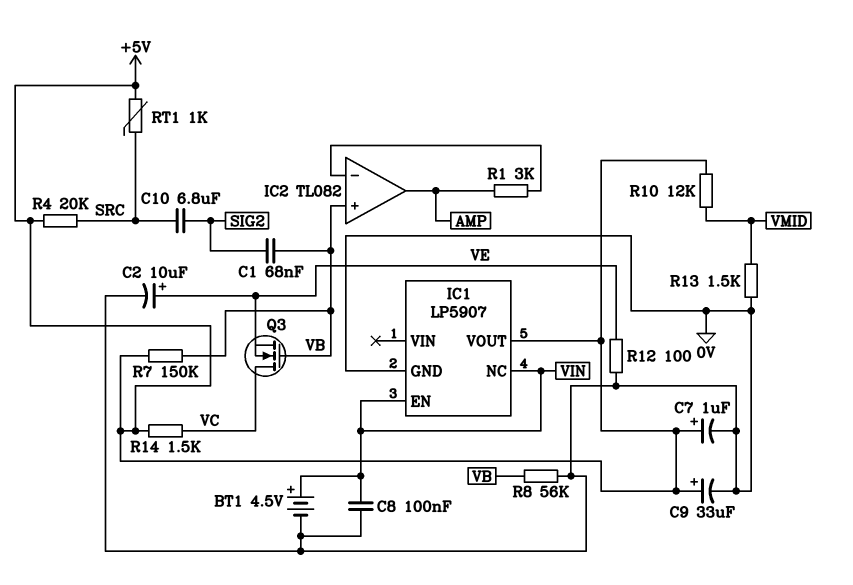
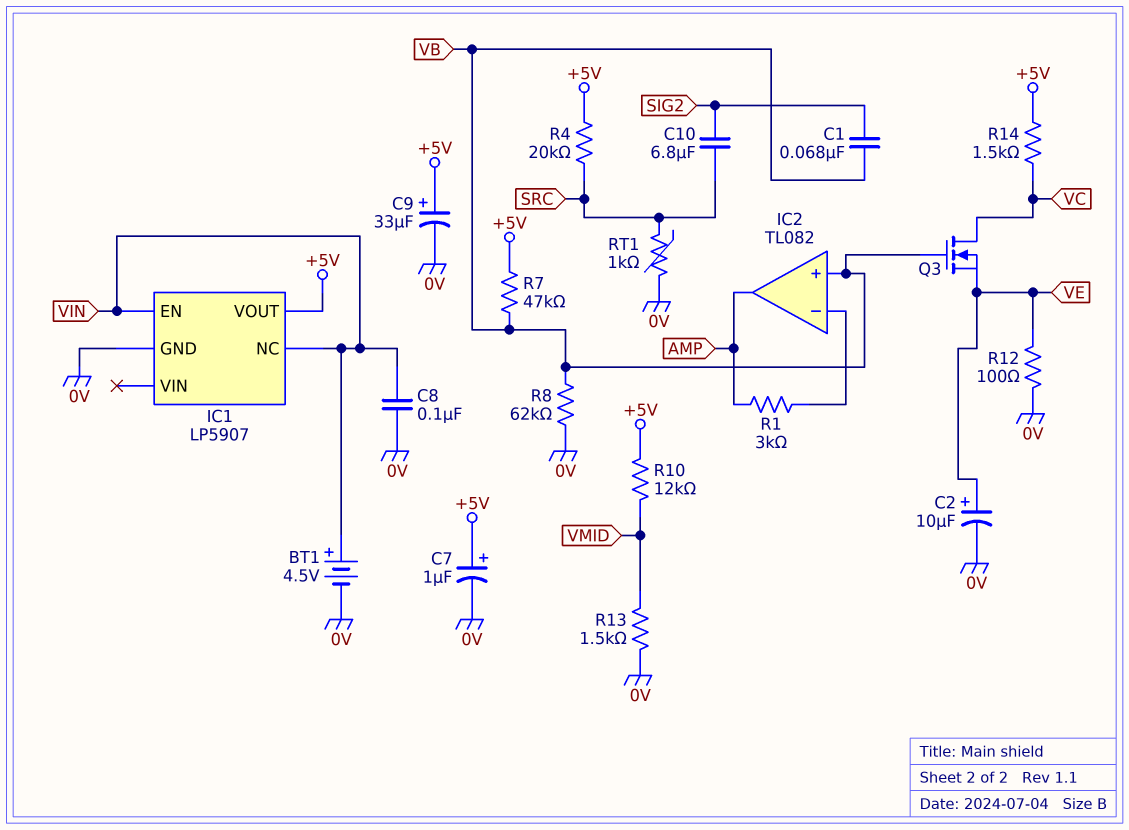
R7: 150k (+5V, VB) -> 47k (+5V, VB)
R8: 56k (0V, VB) -> 62k (0V, VB)
RT1: 1k (+5V, SRC) -> 1k (0V, SRC)

